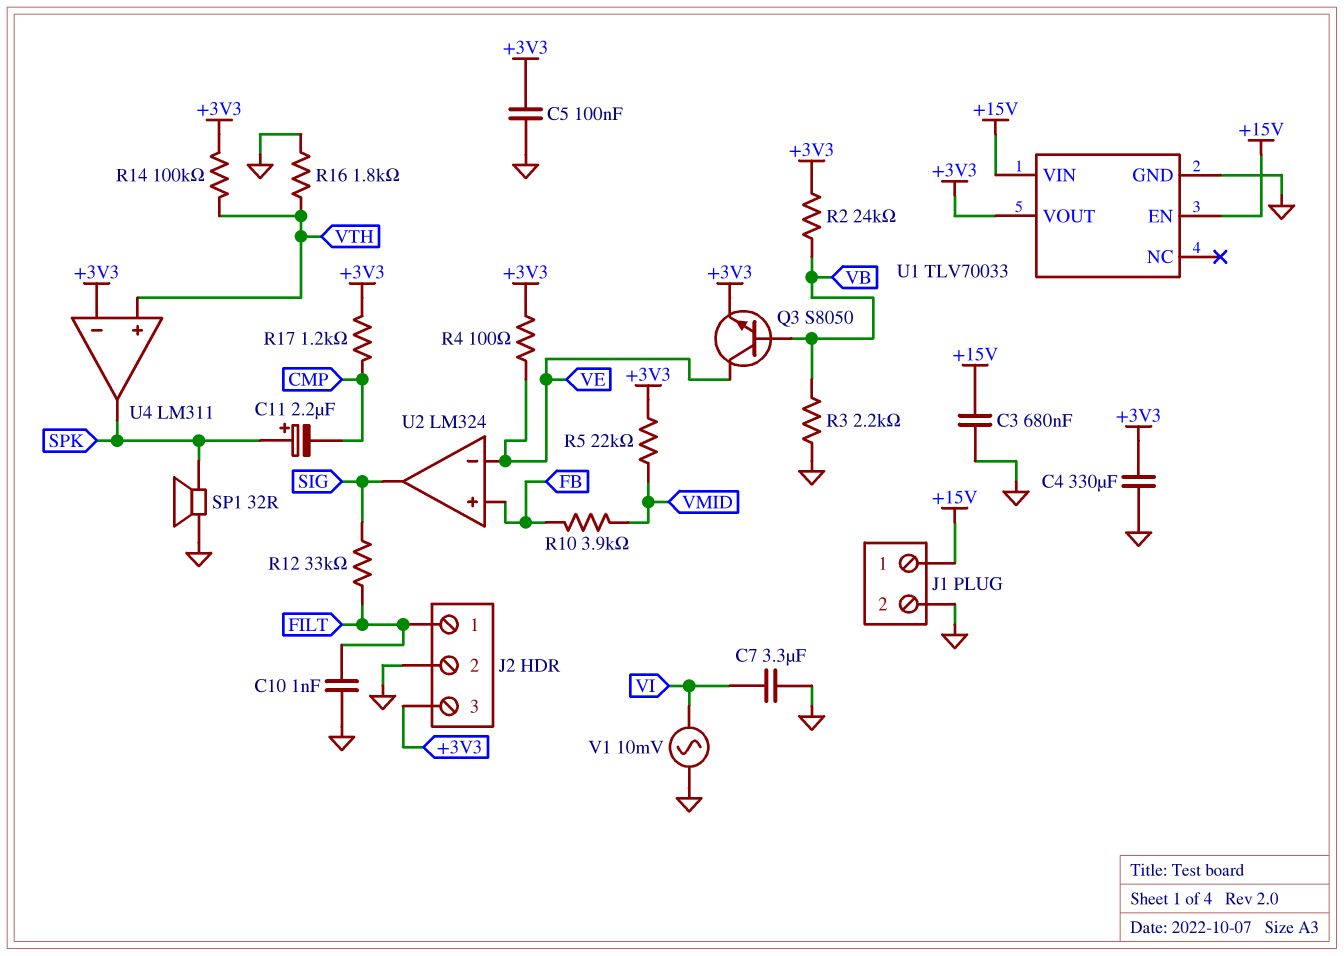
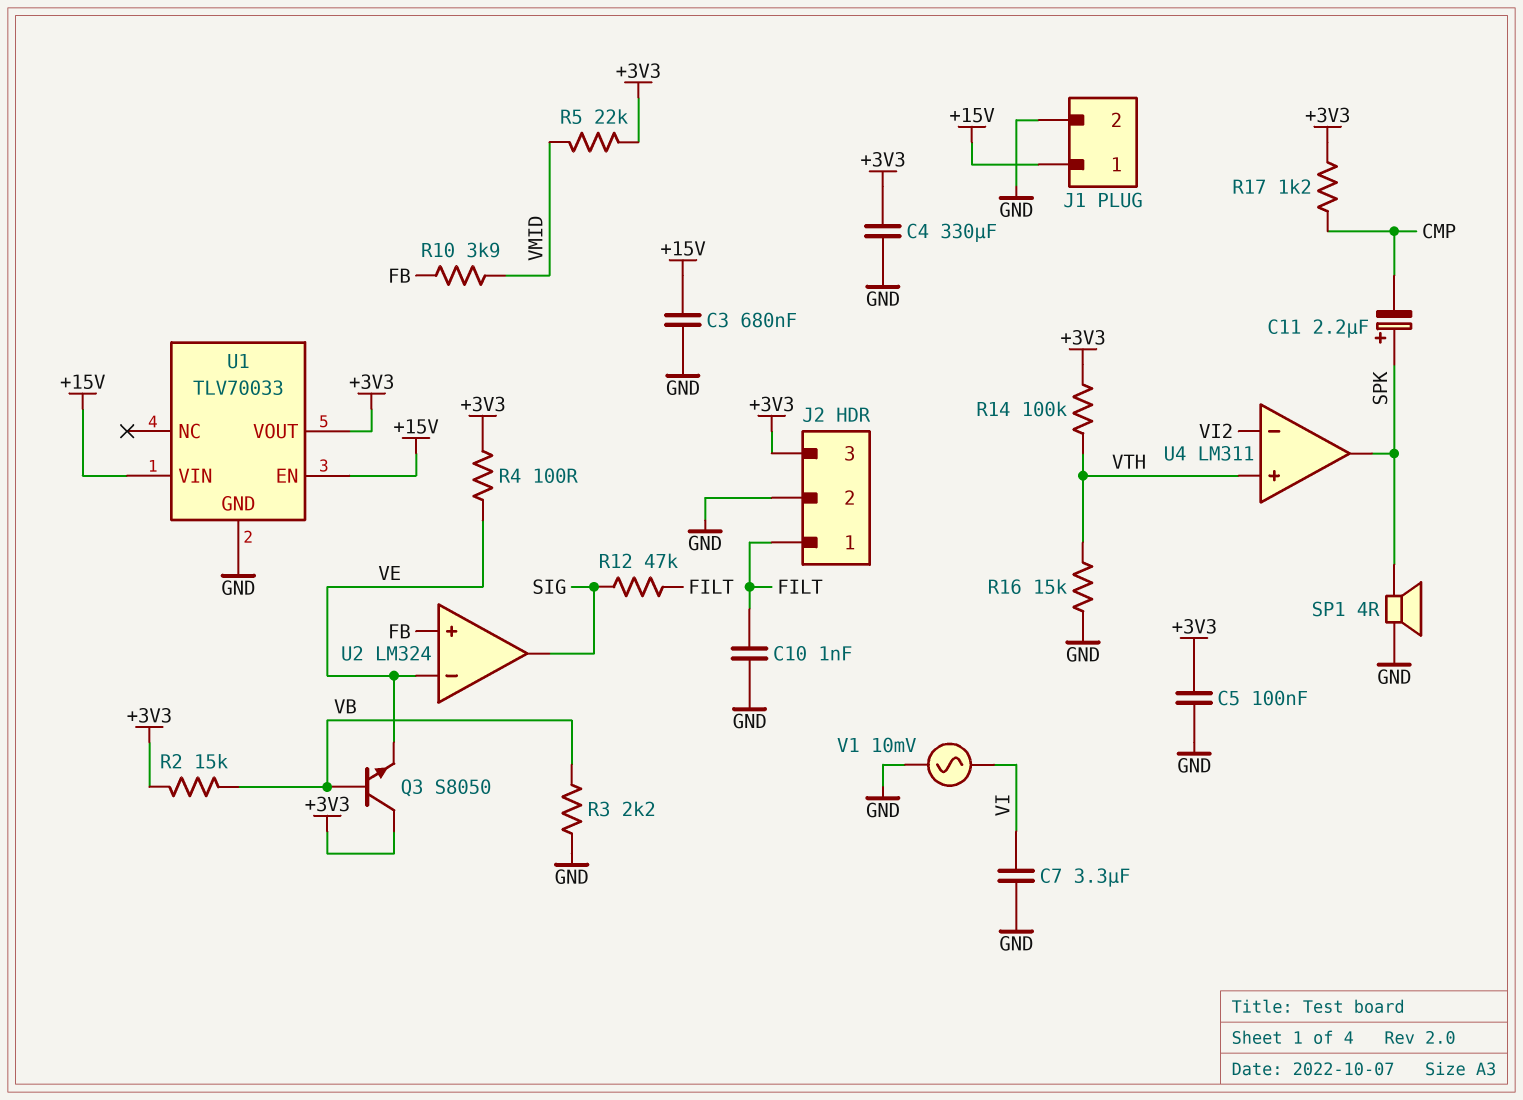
Q3: NPN S8050 (B VB, C VE, E +3V3) -> NPN S8050 (B VB, C +3V3, E VE)
R2: 24k (+3V3, VB) -> 15k (+3V3, VB)
R12: 33k (FILT, SIG) -> 47k (FILT, SIG)
R16: 1.8k (GND, VTH) -> 15k (GND, VTH)
SP1: speaker 32R (GND, SPK) -> speaker 4R (GND, SPK)
U4 pin in-: +3V3 -> VI2

